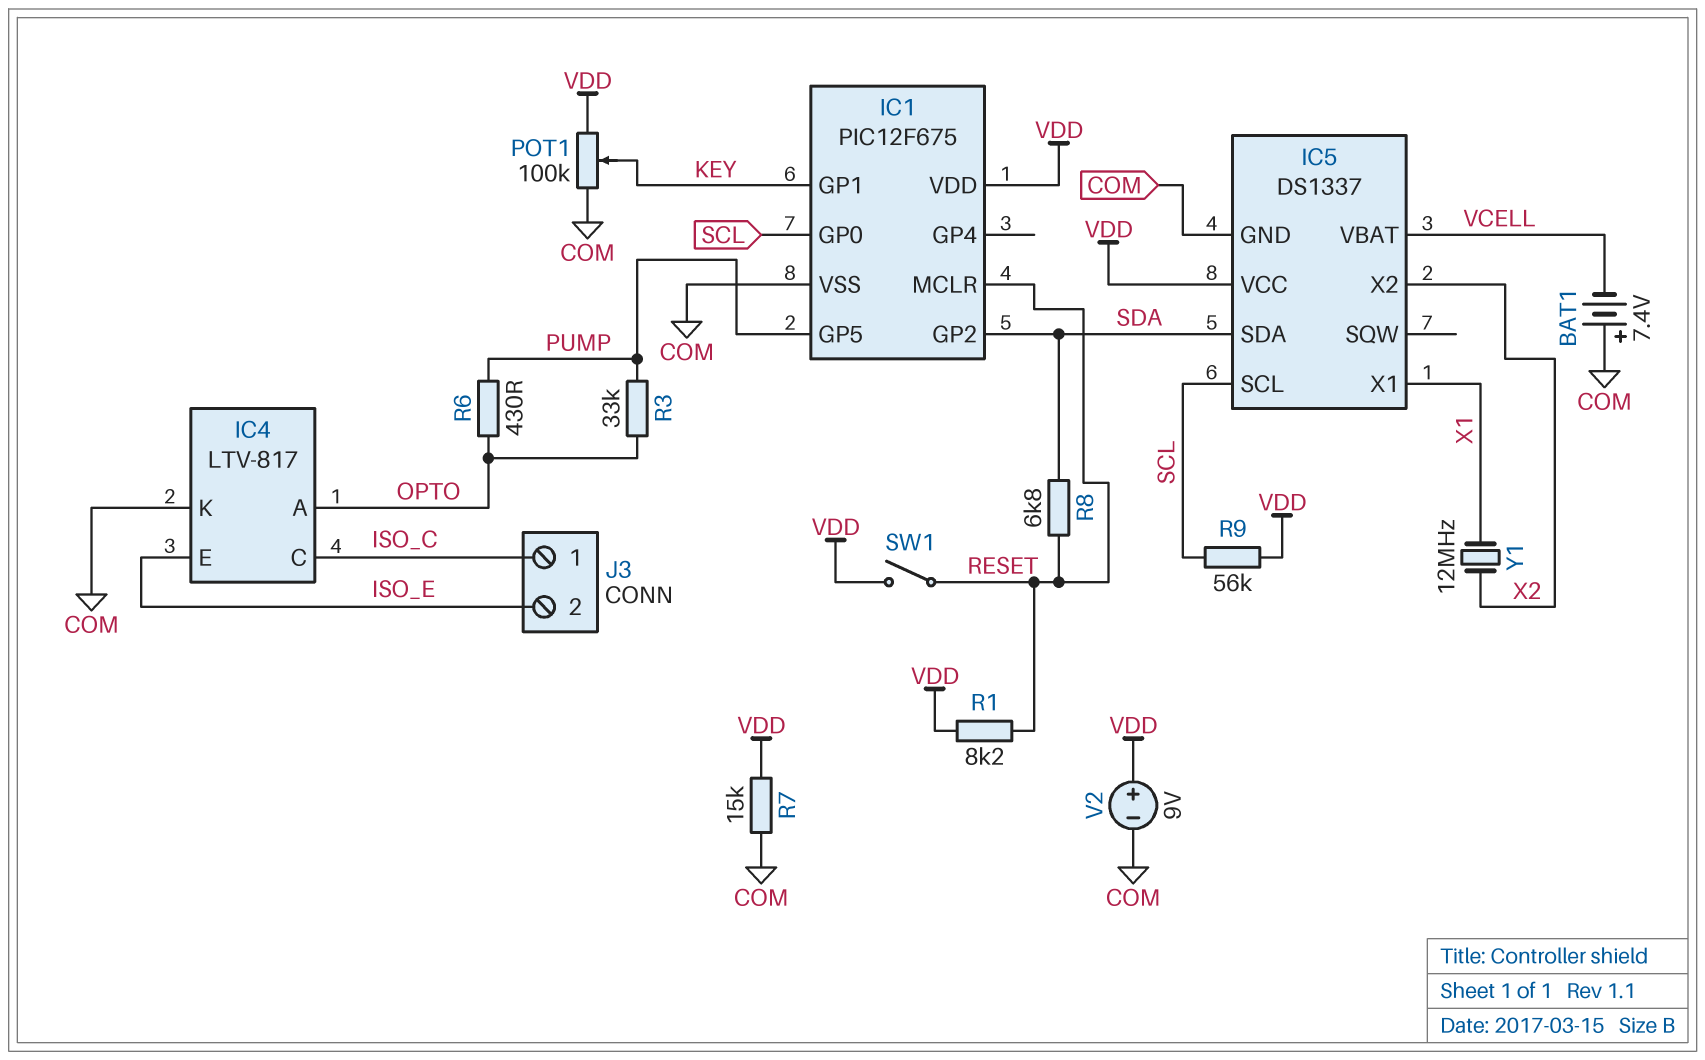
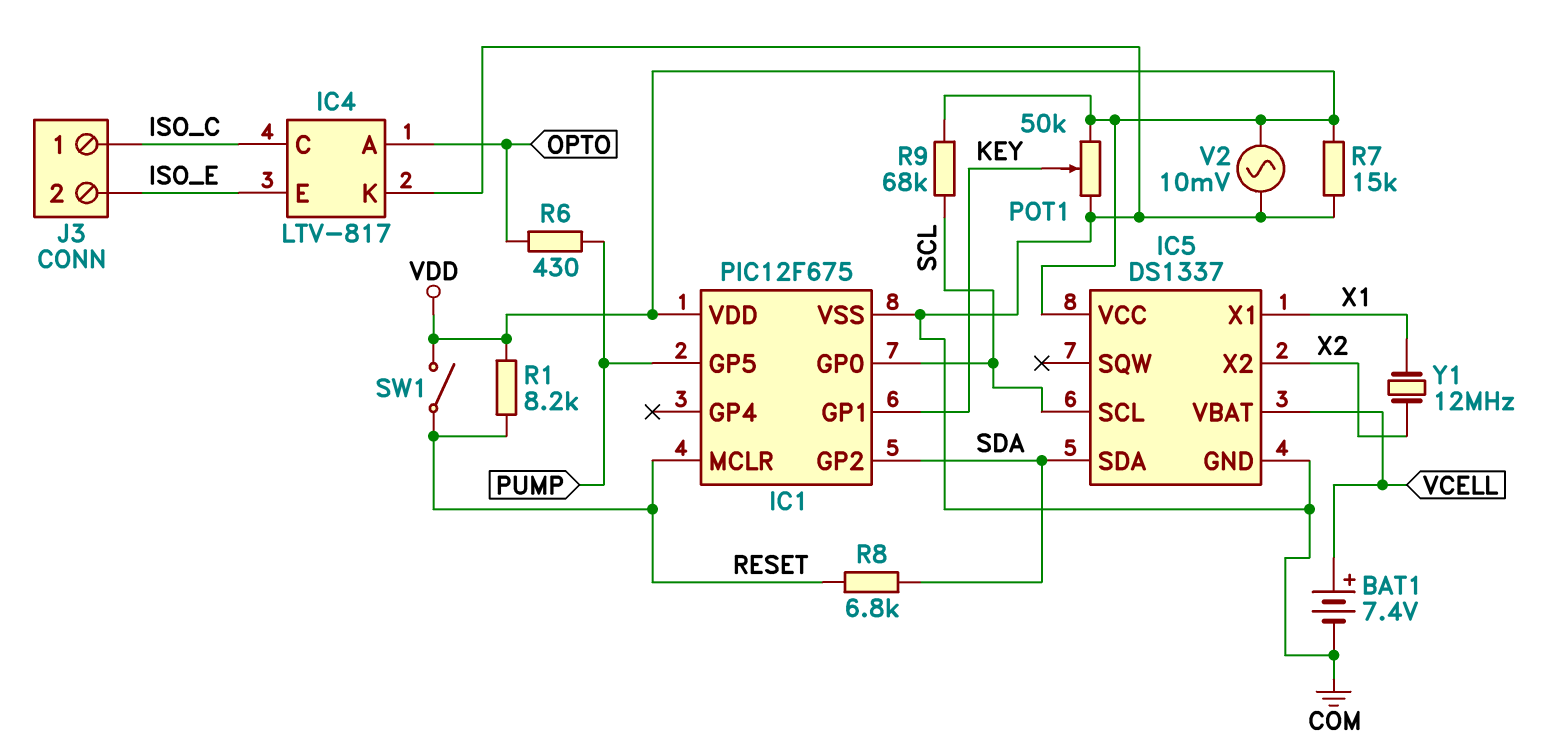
BAT1: 7.4V (plus COM, minus VCELL) -> 7.4V (plus VCELL, minus COM)
POT1: 100k (COM, VDD, wiper KEY) -> 50k (COM, VDD, wiper KEY)
R3: 33k (OPTO, PUMP) -> none
R9: 56k (SCL, VDD) -> 68k (SCL, VDD)
V2: 9V (plus VDD, minus COM) -> AC 10mV (COM, VDD)

